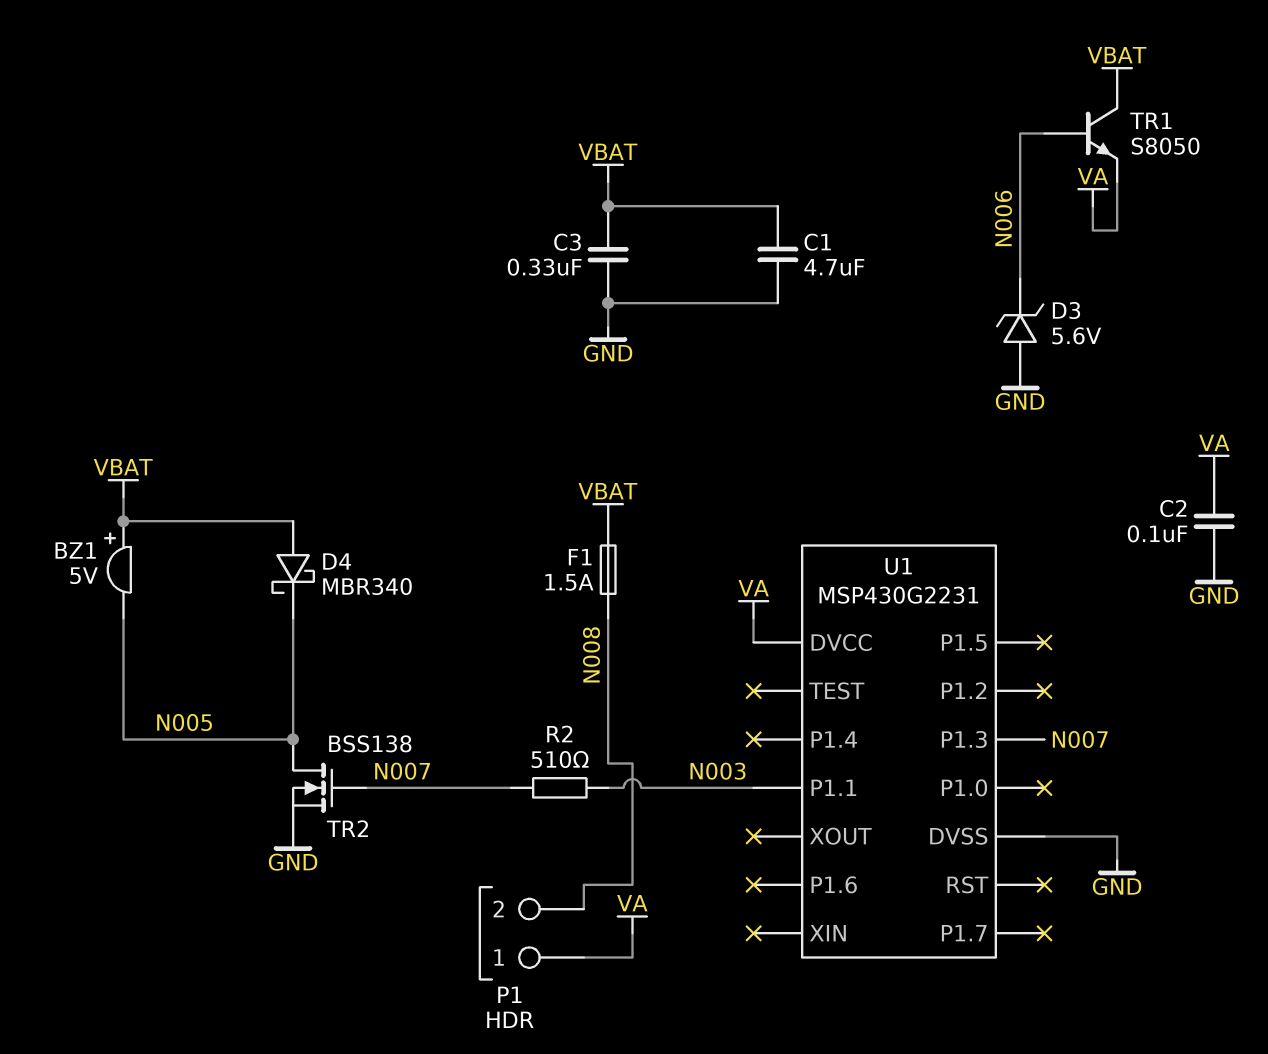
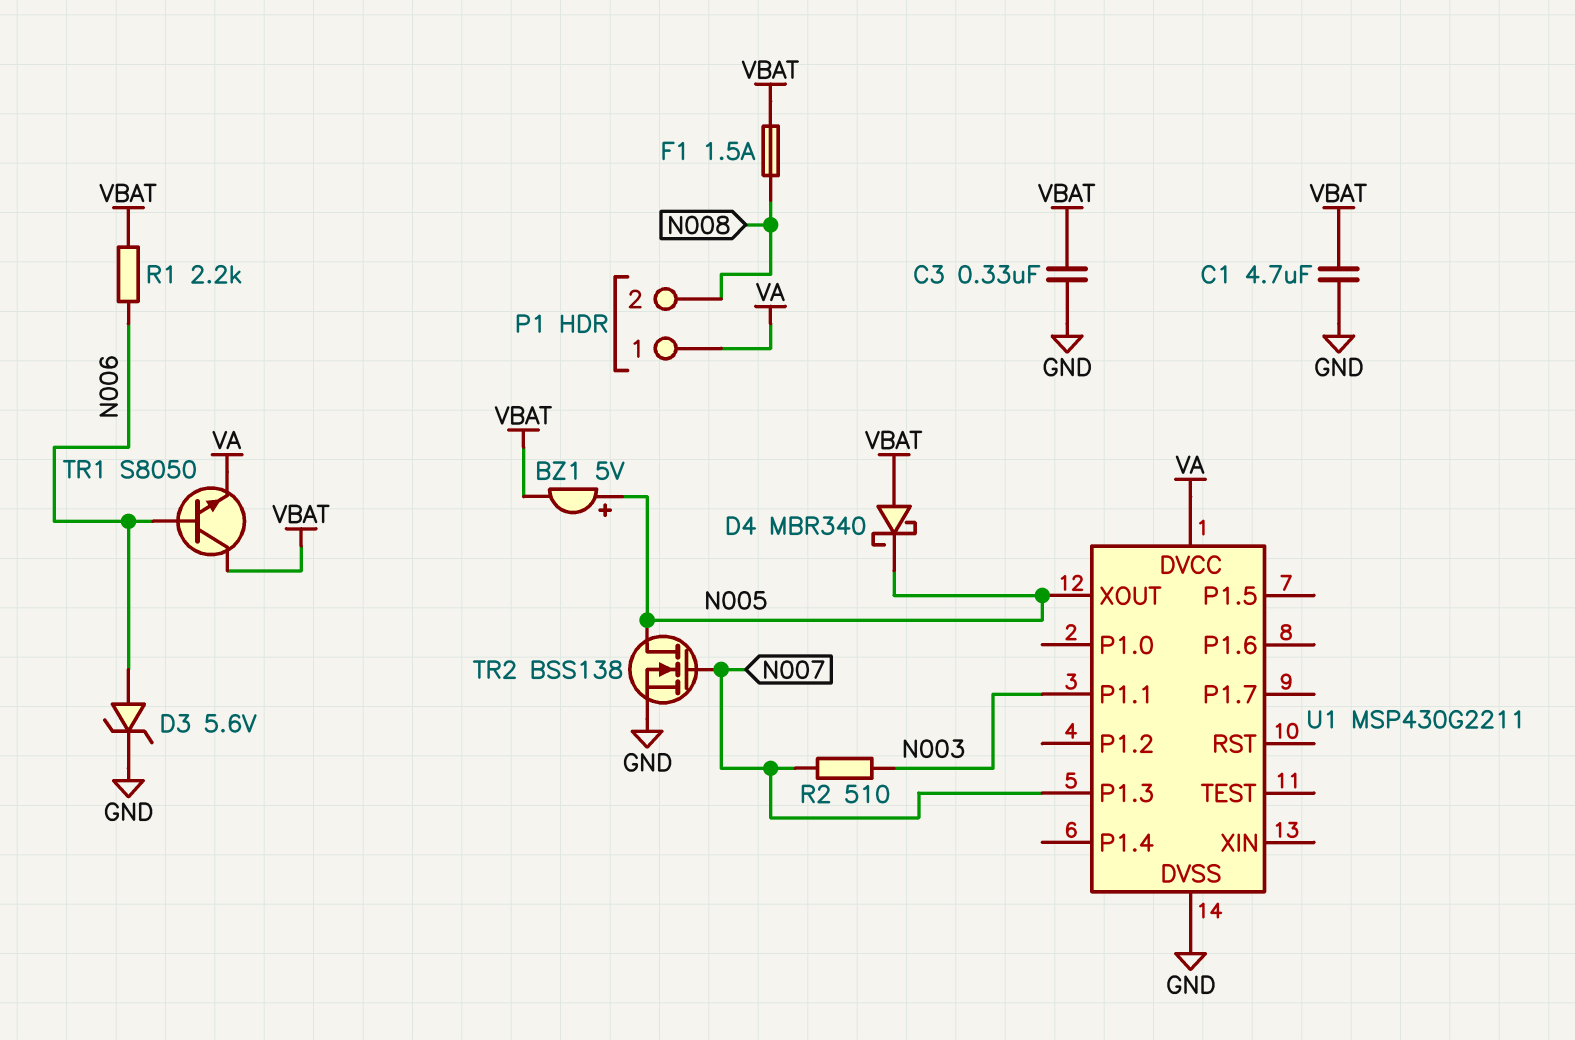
BZ1: buzzer 5V (plus VBAT, minus N005) -> buzzer 5V (plus N005, minus VBAT)
C2: 100nF (GND, VA) -> none
D3: zener 5.6V (A GND, K N006) -> zener 5.6V (A N006, K GND)
R1: none -> 2.2k (N006, VBAT)
U1: MSP430G2231 -> MSP430G2211
U1 pin XOUT: none -> N005

